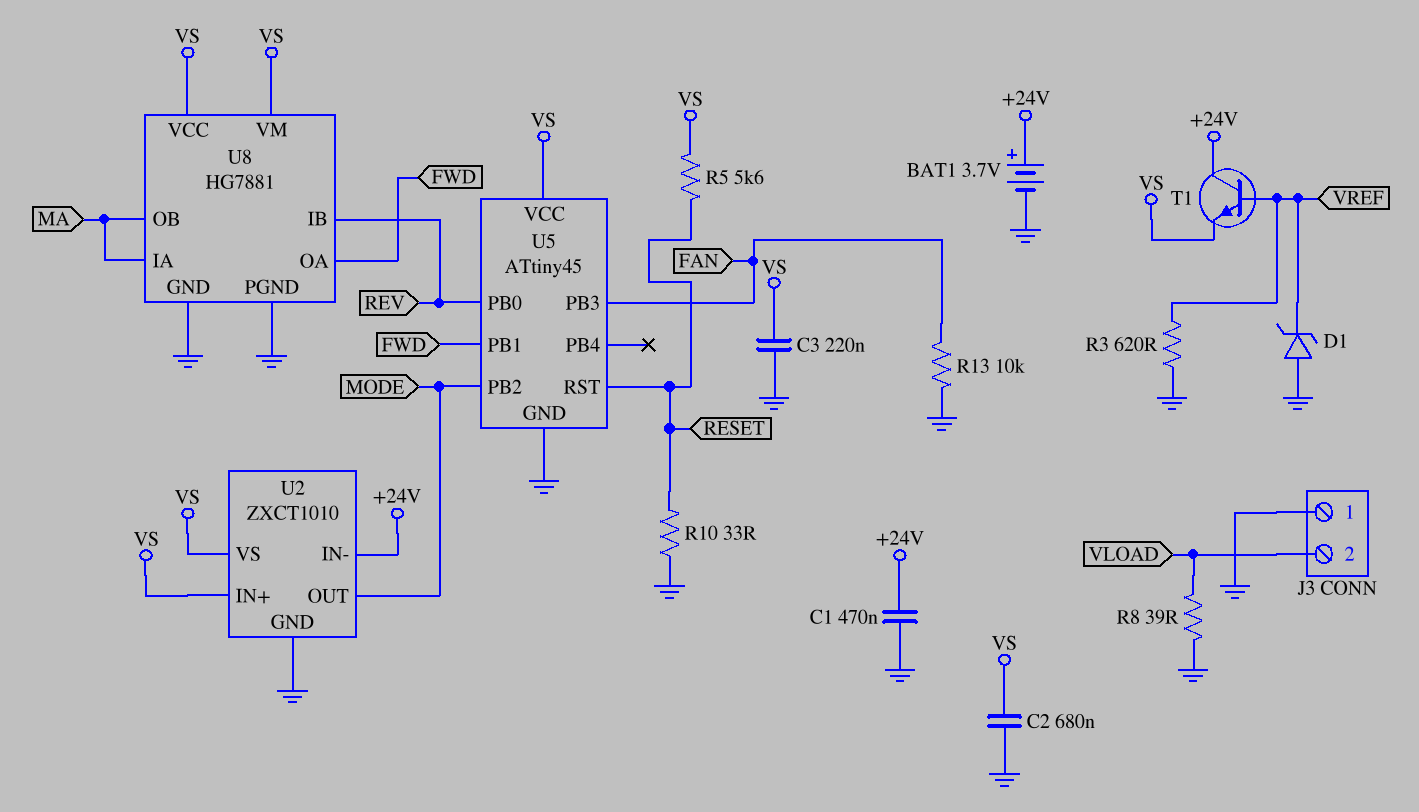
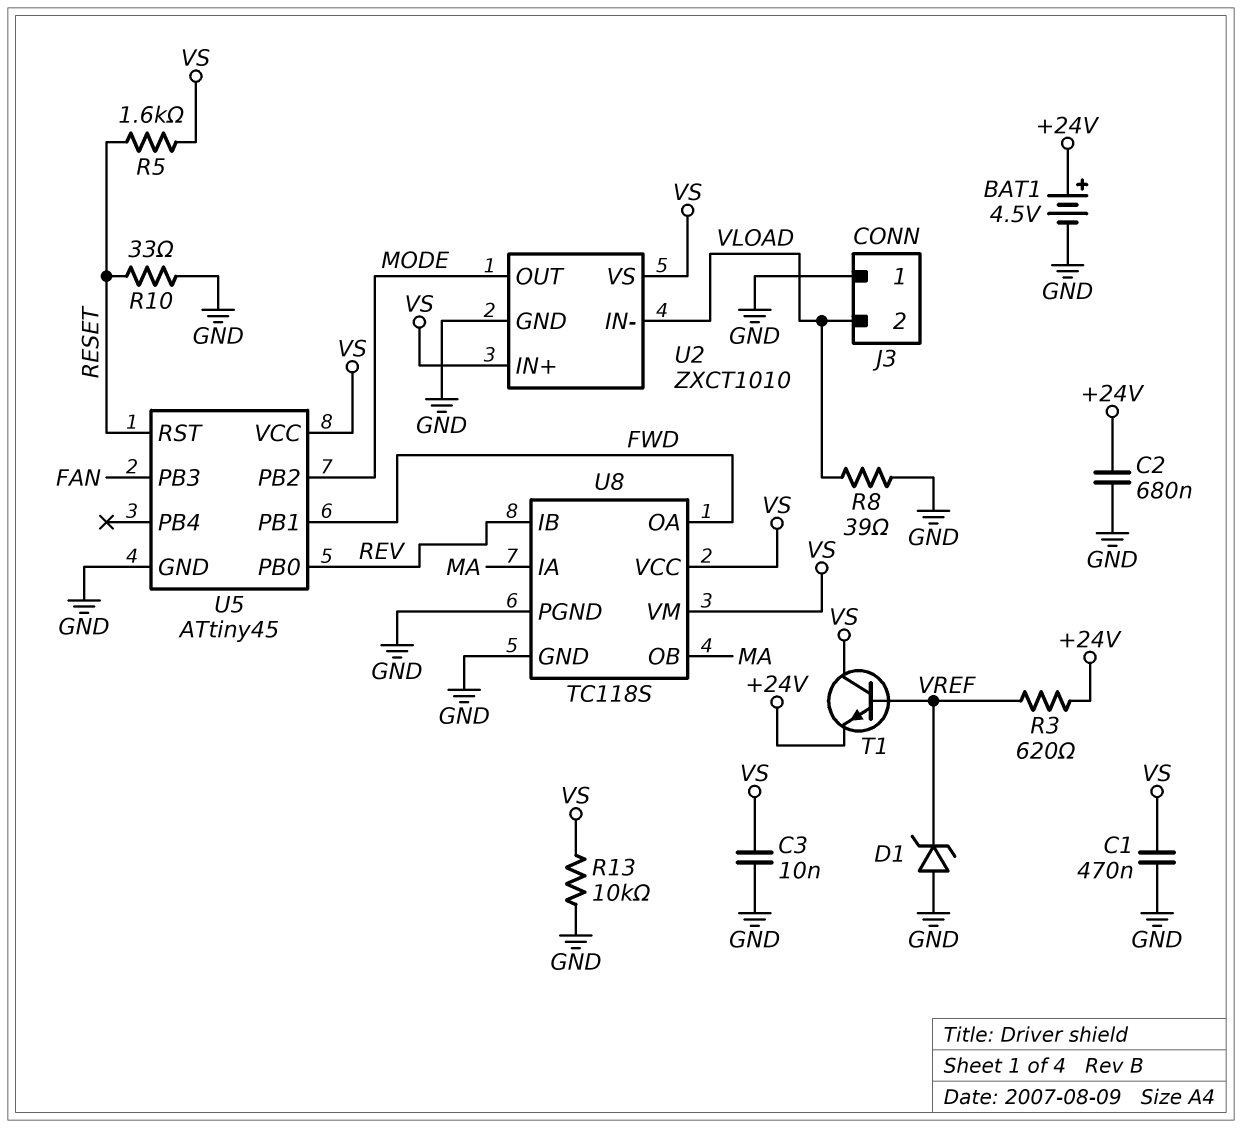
BAT1: 3.7V (plus +24V, minus GND) -> 4.5V (plus +24V, minus GND)
C1: 470nF (+24V, GND) -> 470nF (GND, VS)
C2: 680nF (GND, VS) -> 680nF (+24V, GND)
C3: 220nF (GND, VS) -> 10nF (GND, VS)
R3: 620 (GND, VREF) -> 620 (+24V, VREF)
R5: 5.6k (RESET, VS) -> 1.6k (RESET, VS)
R13: 10k (FAN, GND) -> 10k (GND, VS)
T1: NPN (B VREF, C +24V, E VS) -> NPN (B VREF, C VS, E +24V)
U2 pin IN-: +24V -> VLOAD
U8: HG7881 -> TC118S

